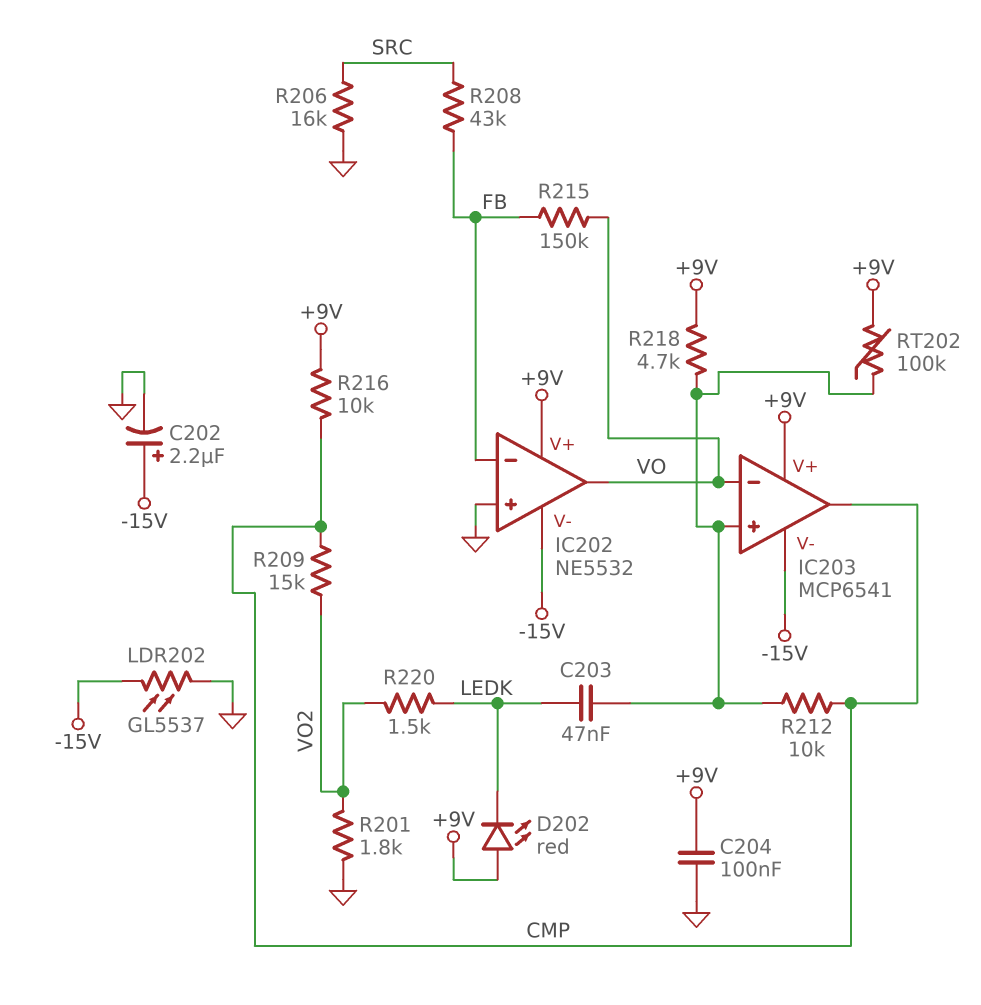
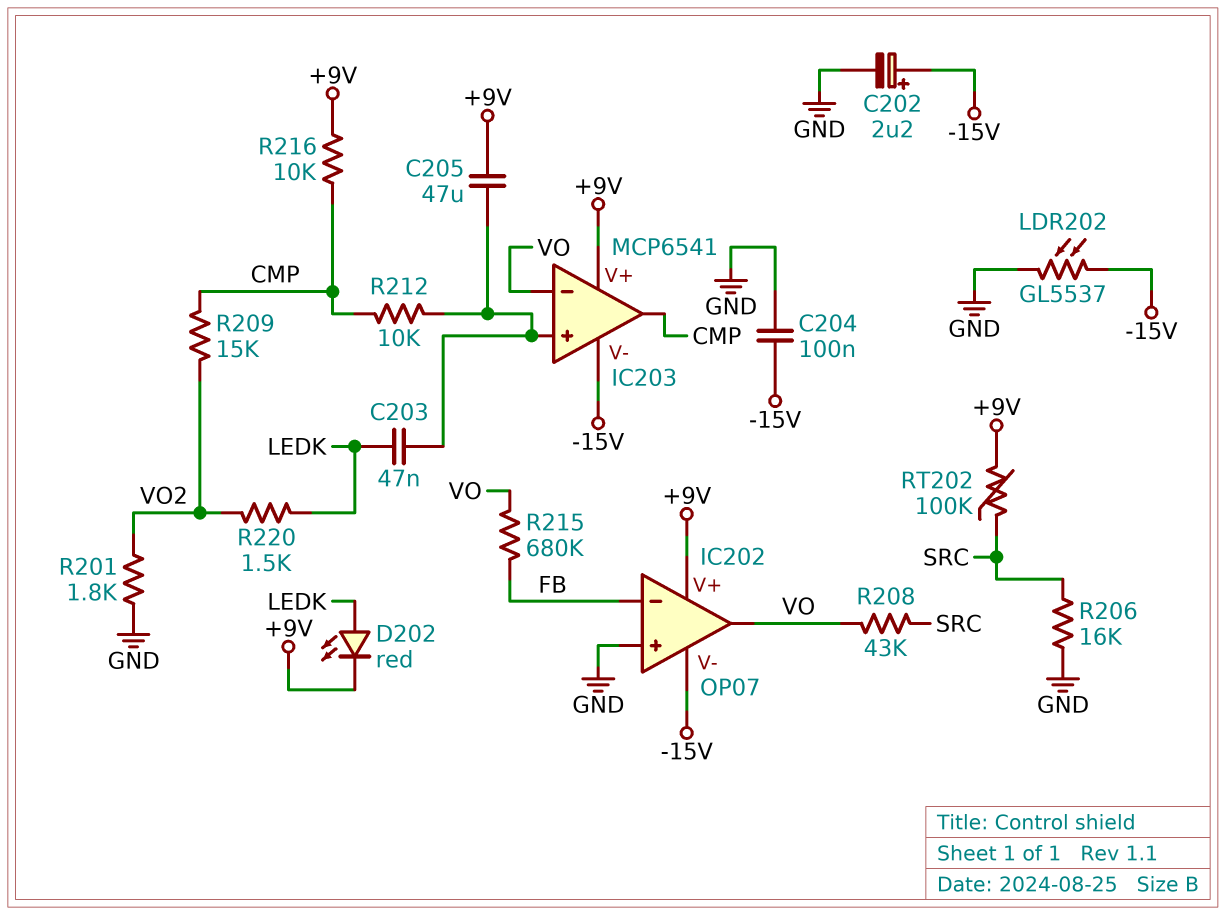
C204: 100nF (+9V, GND) -> 100nF (-15V, GND)
C205: none -> 47uF (+9V, IC203/in+)
D202: LED red (A +9V, K LEDK) -> LED red (A LEDK, K +9V)
IC202: NE5532 -> OP07
R208: 43k (FB, SRC) -> 43k (SRC, VO)
R215: 150k (FB, VO) -> 680k (FB, VO)
R218: 4.7k (+9V, IC203/in+) -> none
RT202: 100k (+9V, IC203/in+) -> 100k (+9V, SRC)

